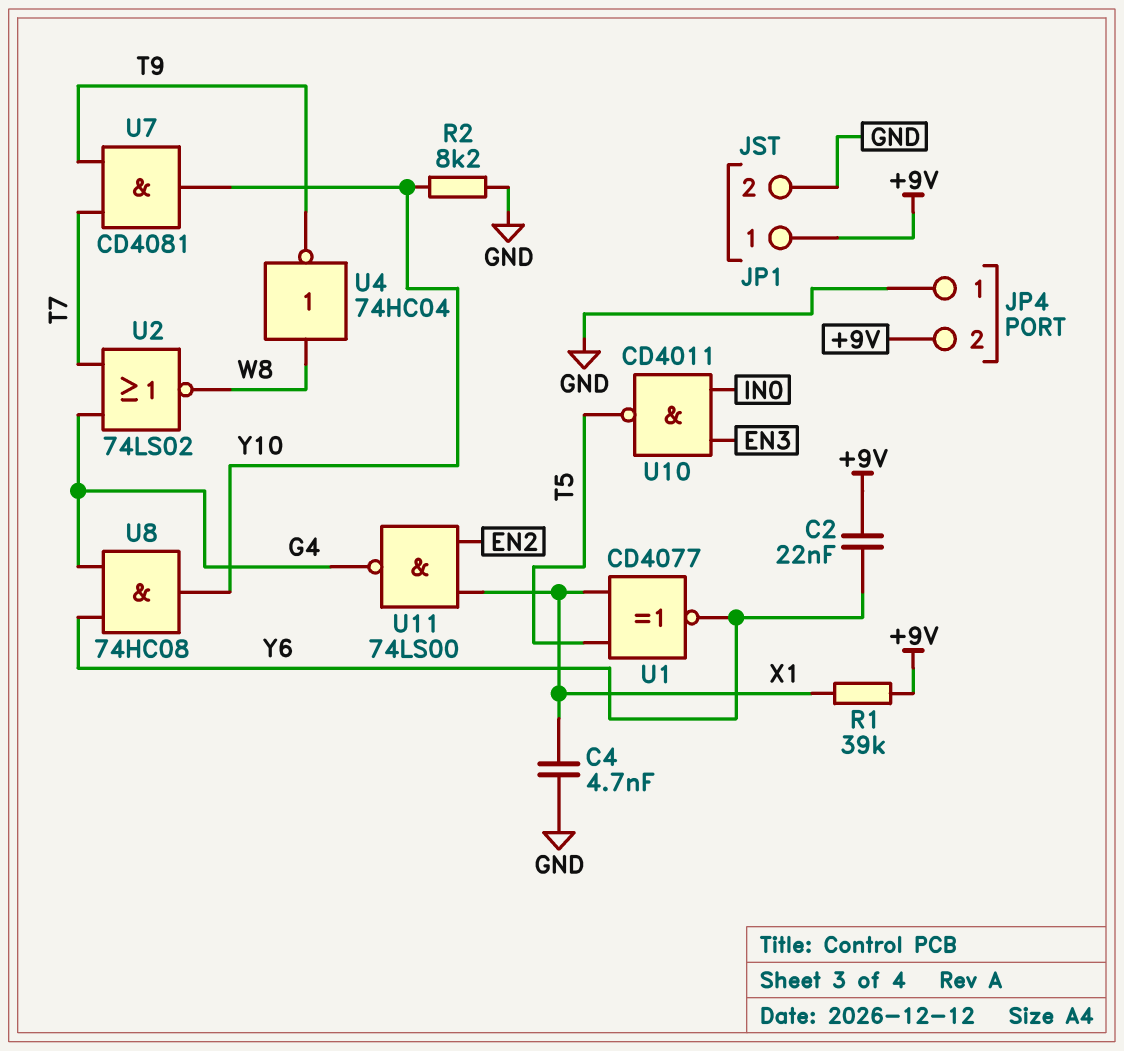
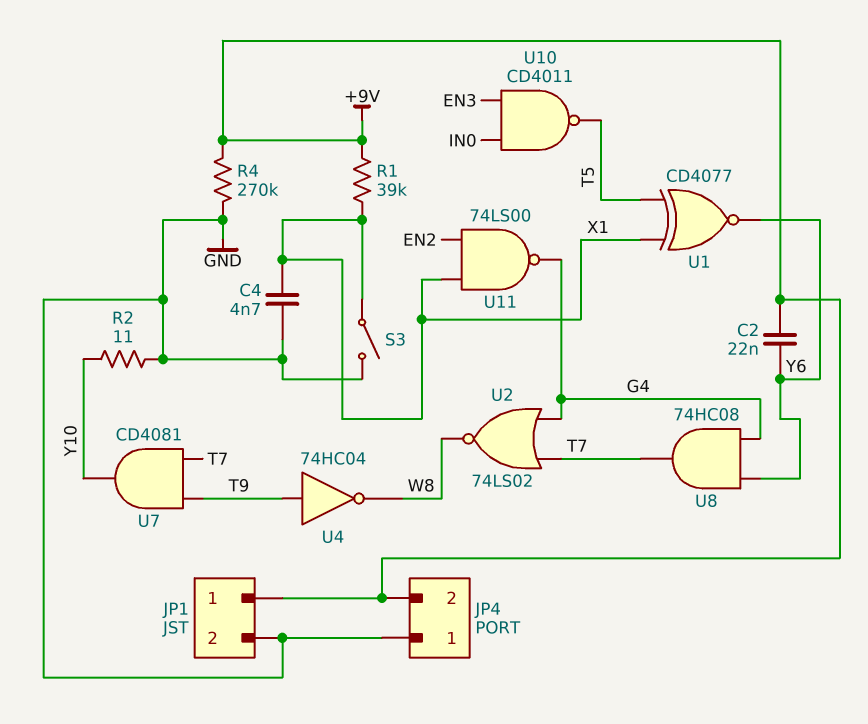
R2: 8.2k (GND, Y10) -> 11 (GND, Y10)
R4: none -> 270k (+9V, GND)
S3: none -> switch (GND, X1)
U4: NOT 74HC04 (in W8, out T9) -> NOT 74HC04 (in T9, out W8)
U8: AND 74HC08 (in G4, in Y6, out Y10) -> AND 74HC08 (in G4, in Y6, out T7)

